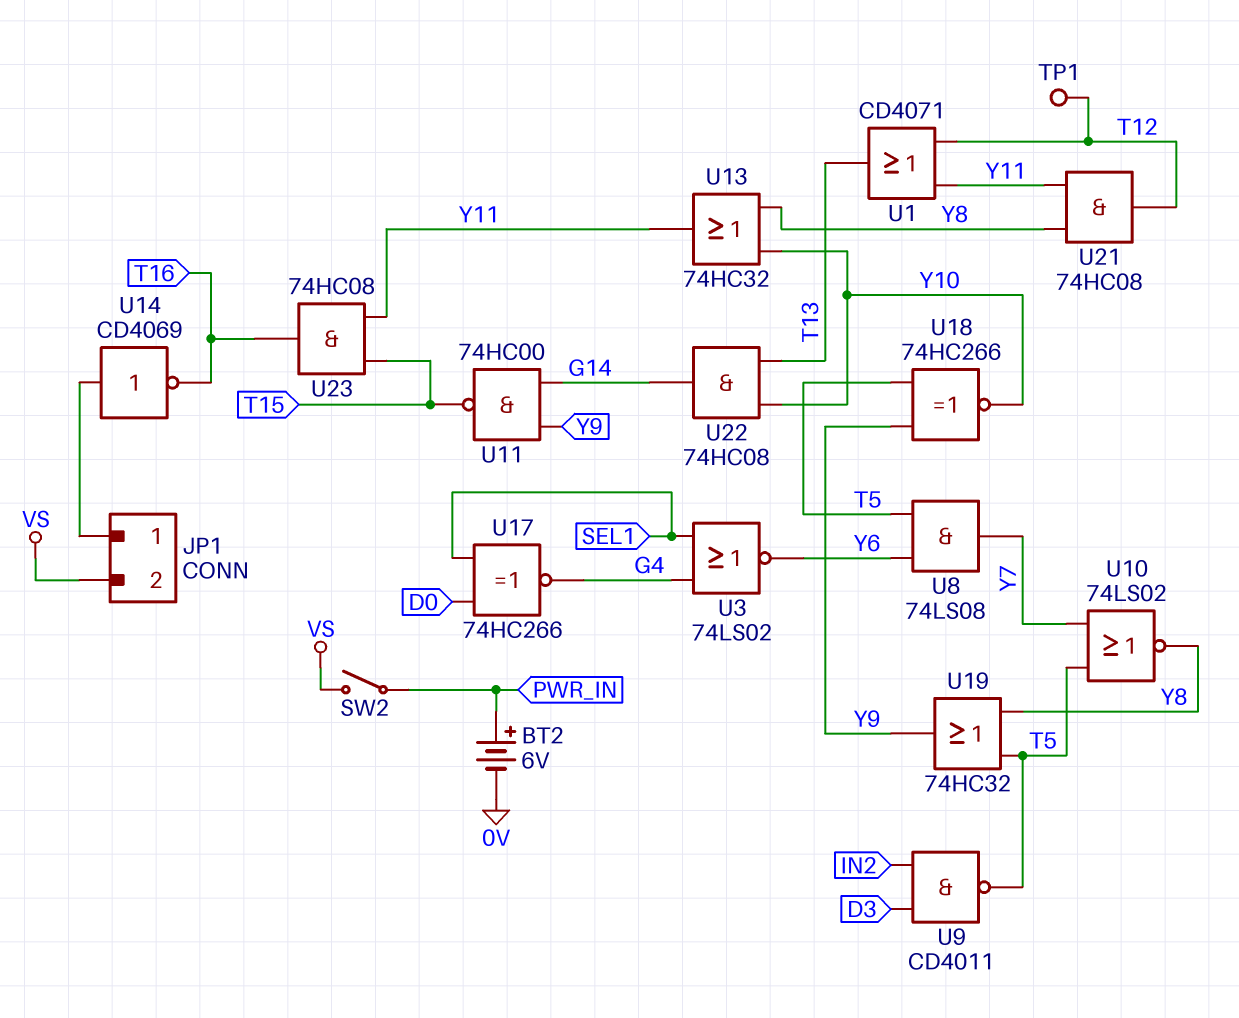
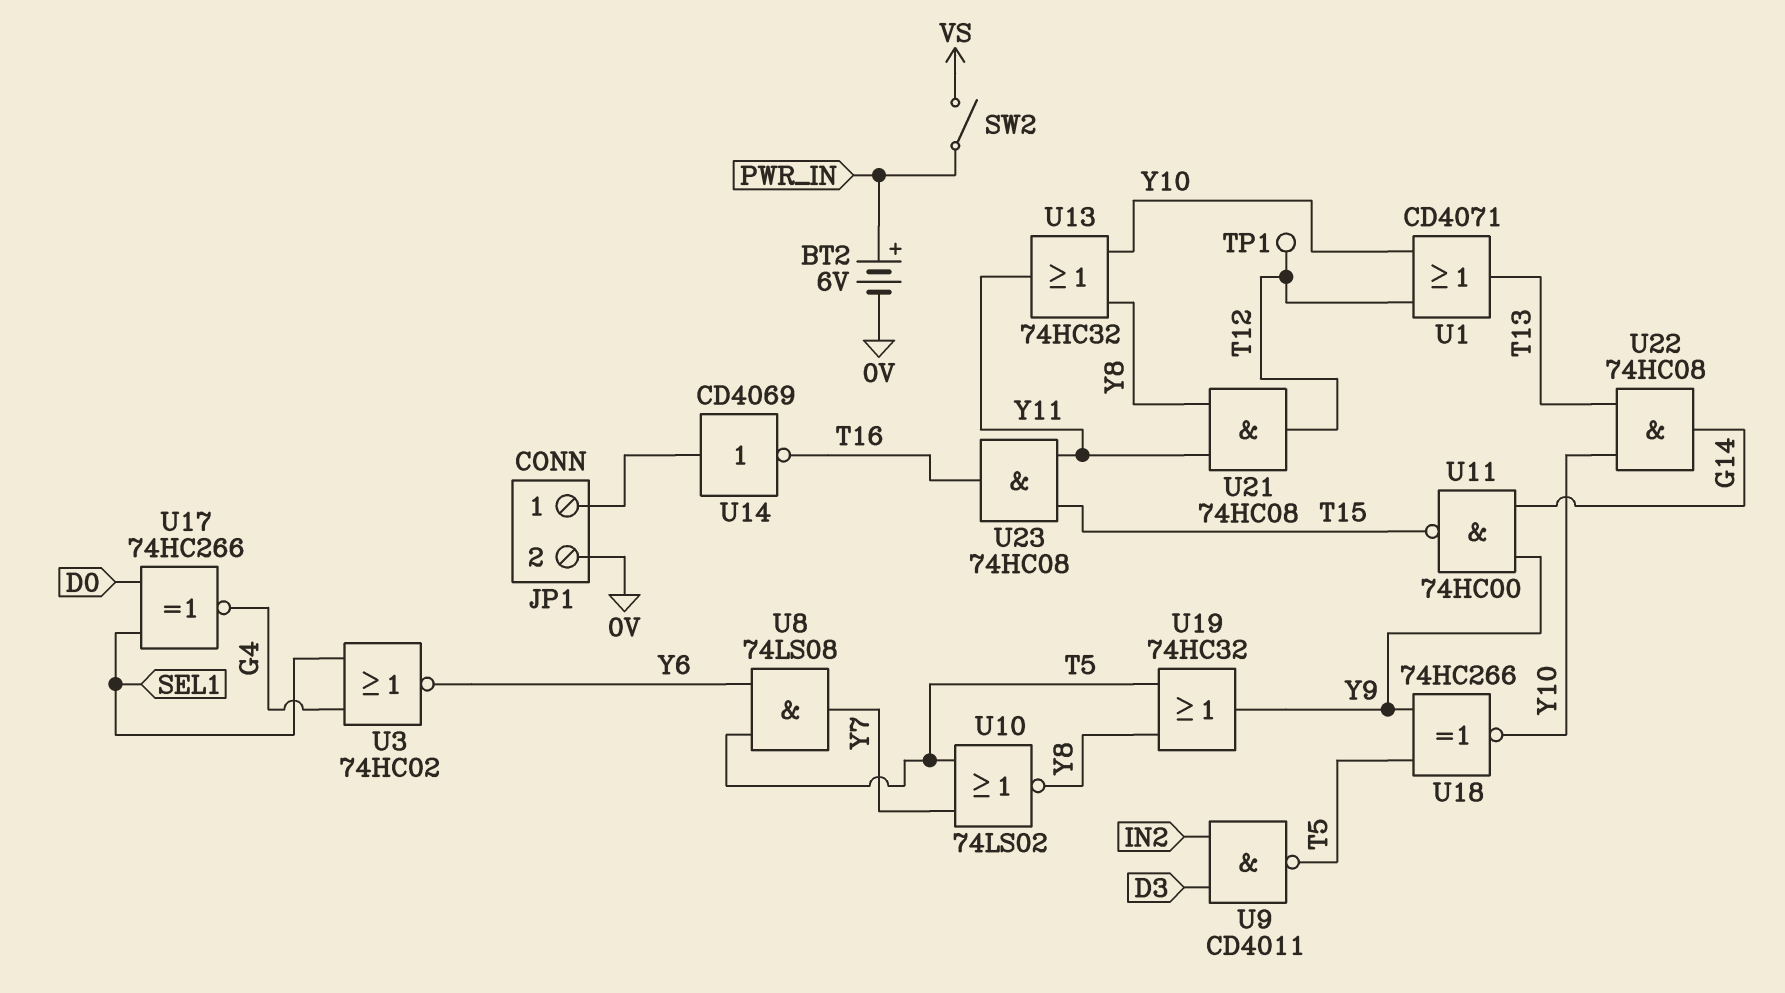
JP1 pin 2: VS -> 0V
U1: OR CD4071 (in T12, in Y11, out T13) -> OR CD4071 (in T12, in Y10, out T13)
U3: NOR 74LS02 (in G4, in SEL1, out Y6) -> NOR 74HC02 (in G4, in SEL1, out Y6)

